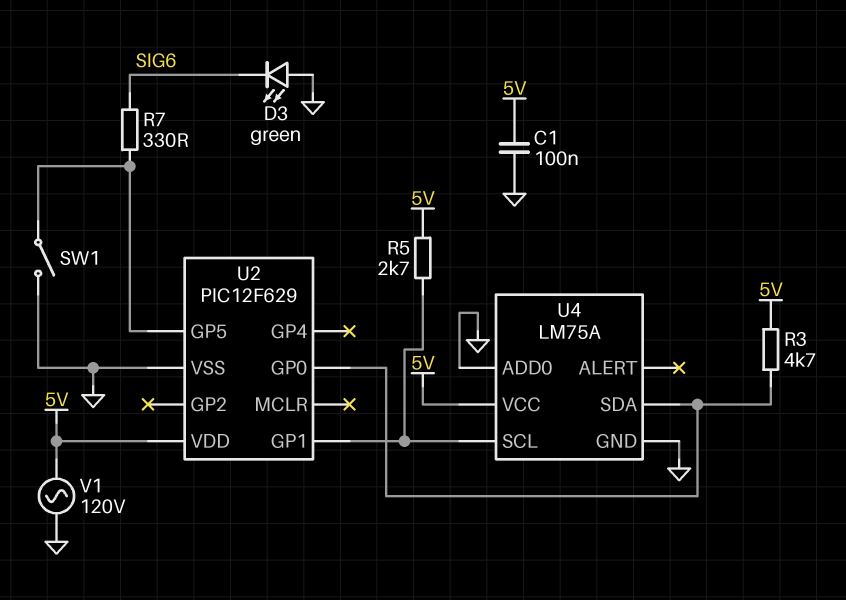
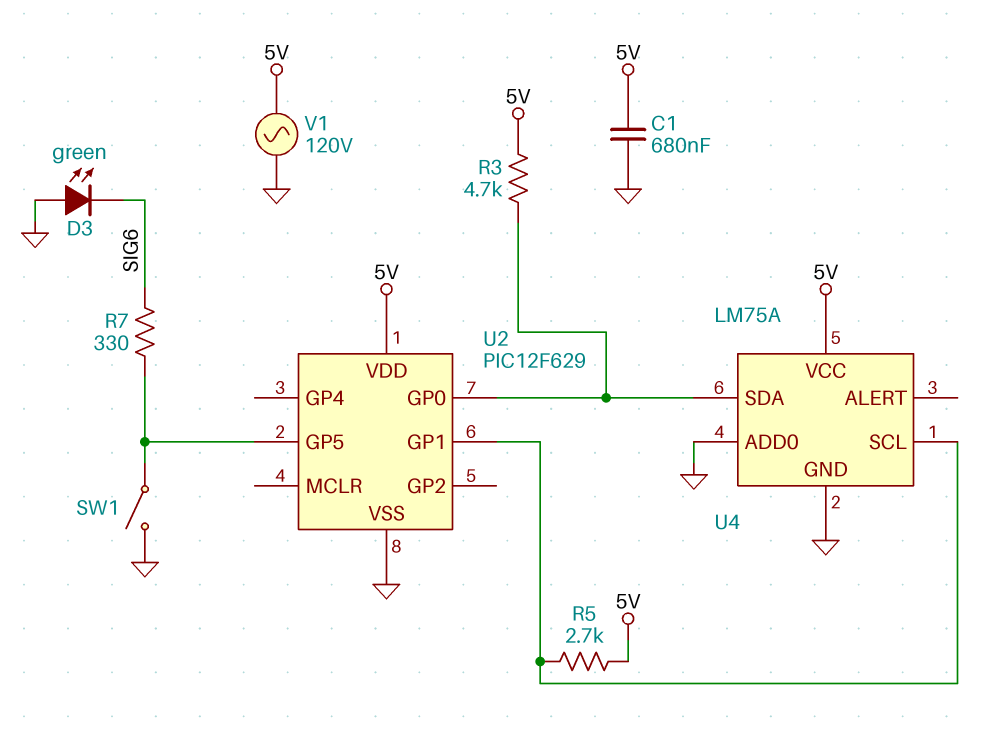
C1: 100nF (5V, GND) -> 680nF (5V, GND)

